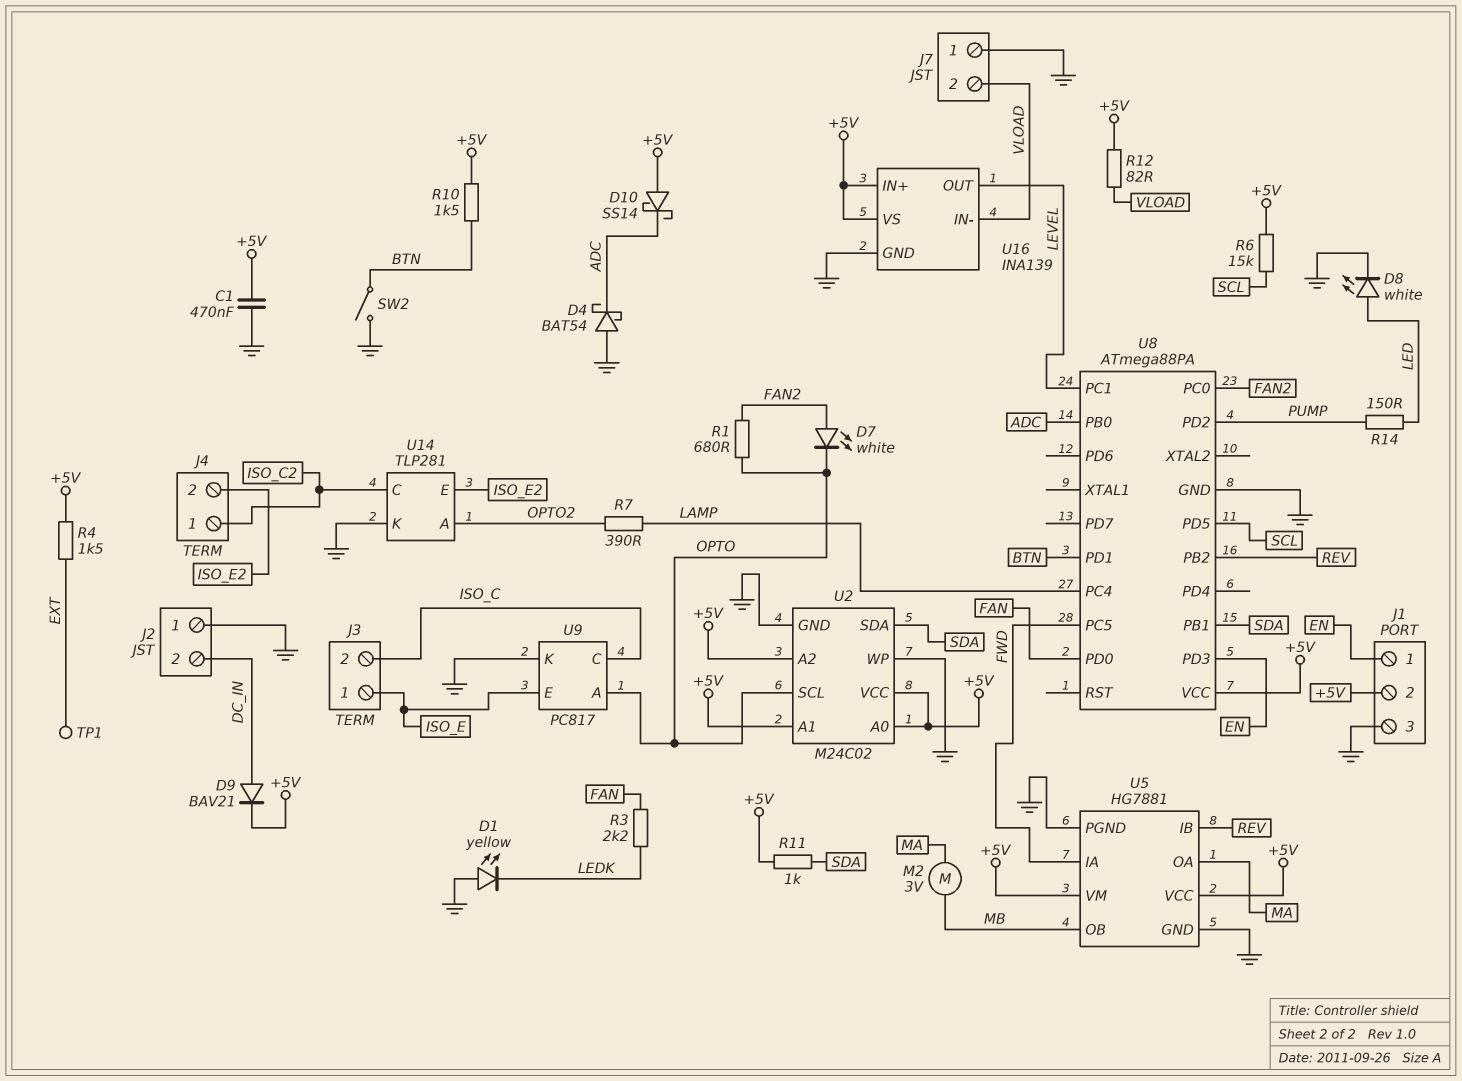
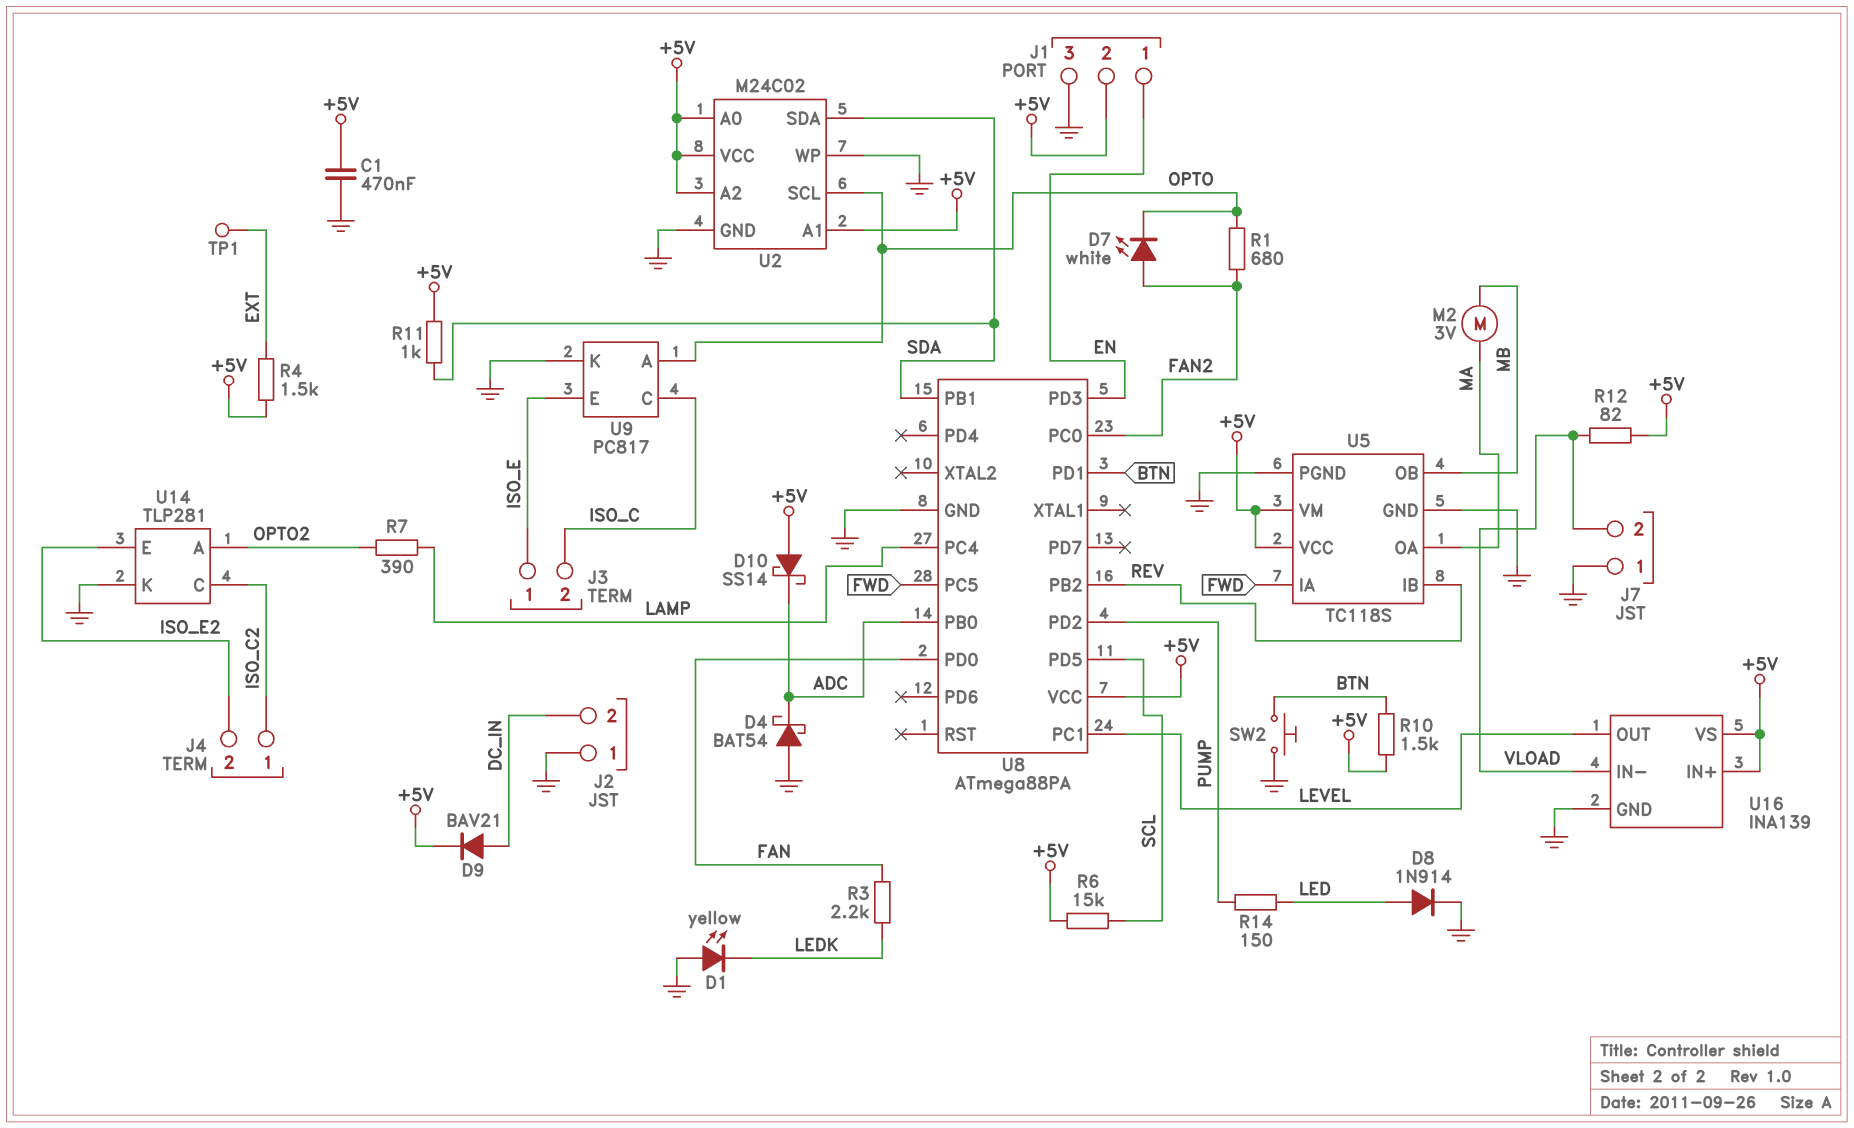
D8: LED white (A LED, K GND) -> diode 1N914 (A LED, K GND)
SW2: switch (BTN, GND) -> button (BTN, GND)
U5: HG7881 -> TC118S

